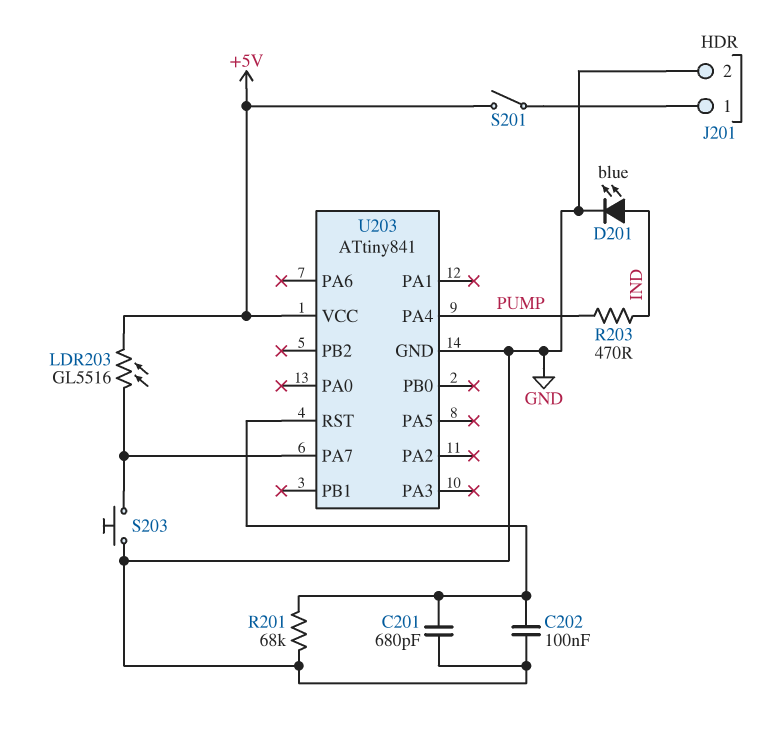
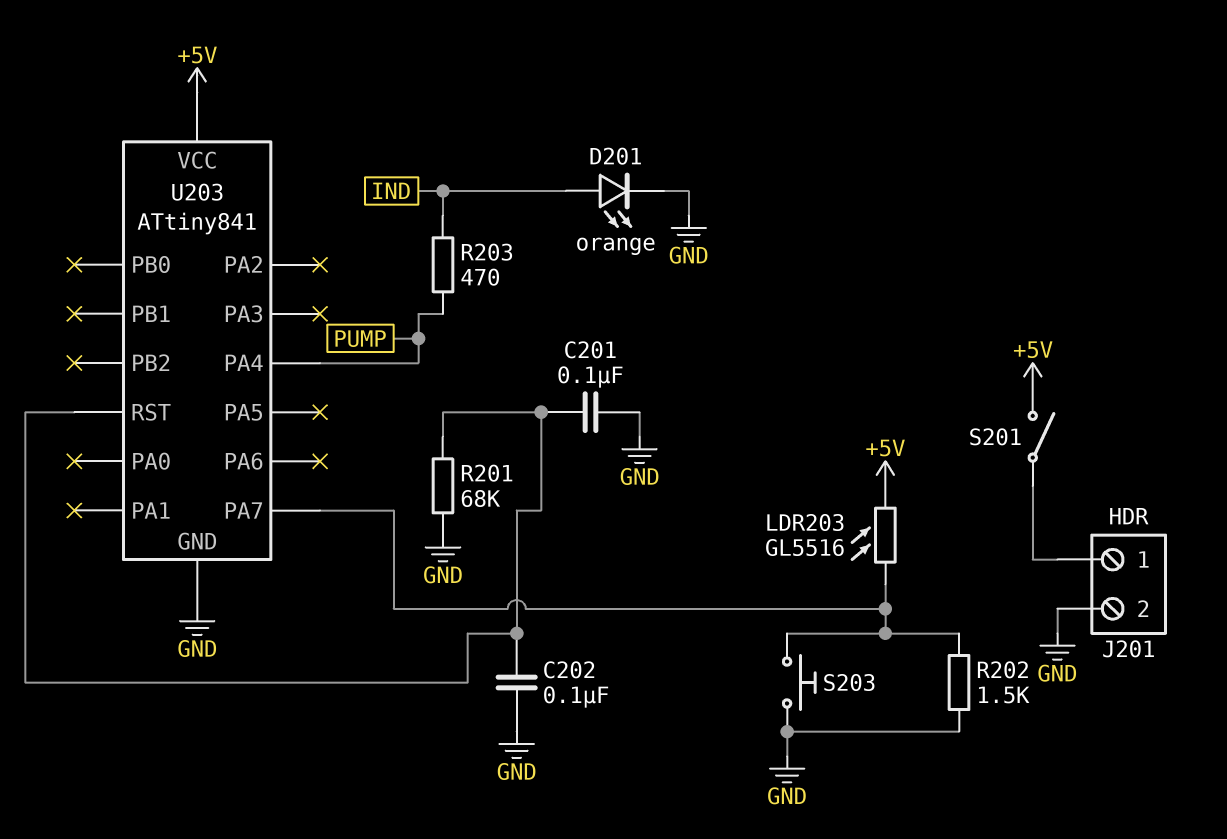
C201: 680pF (GND, U203/RST) -> 100nF (GND, U203/RST)
D201: LED blue (A IND, K GND) -> LED orange (A IND, K GND)
R202: none -> 1.5k (GND, U203/PA7)

